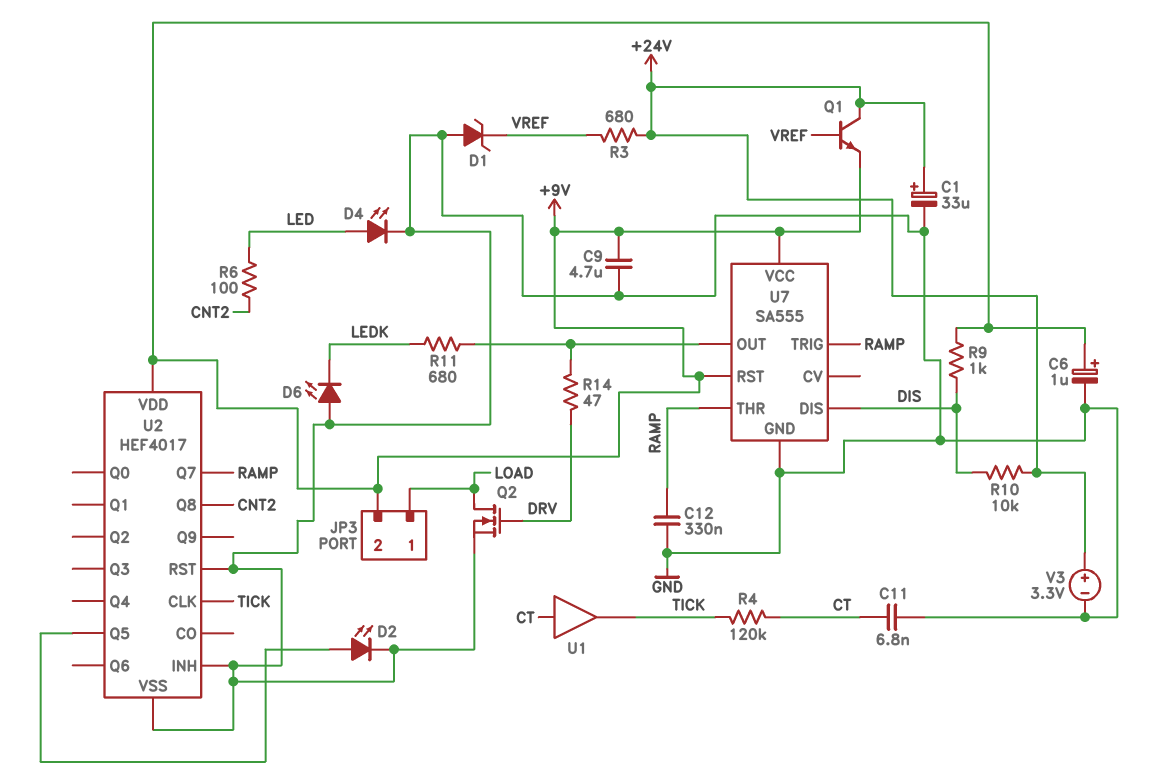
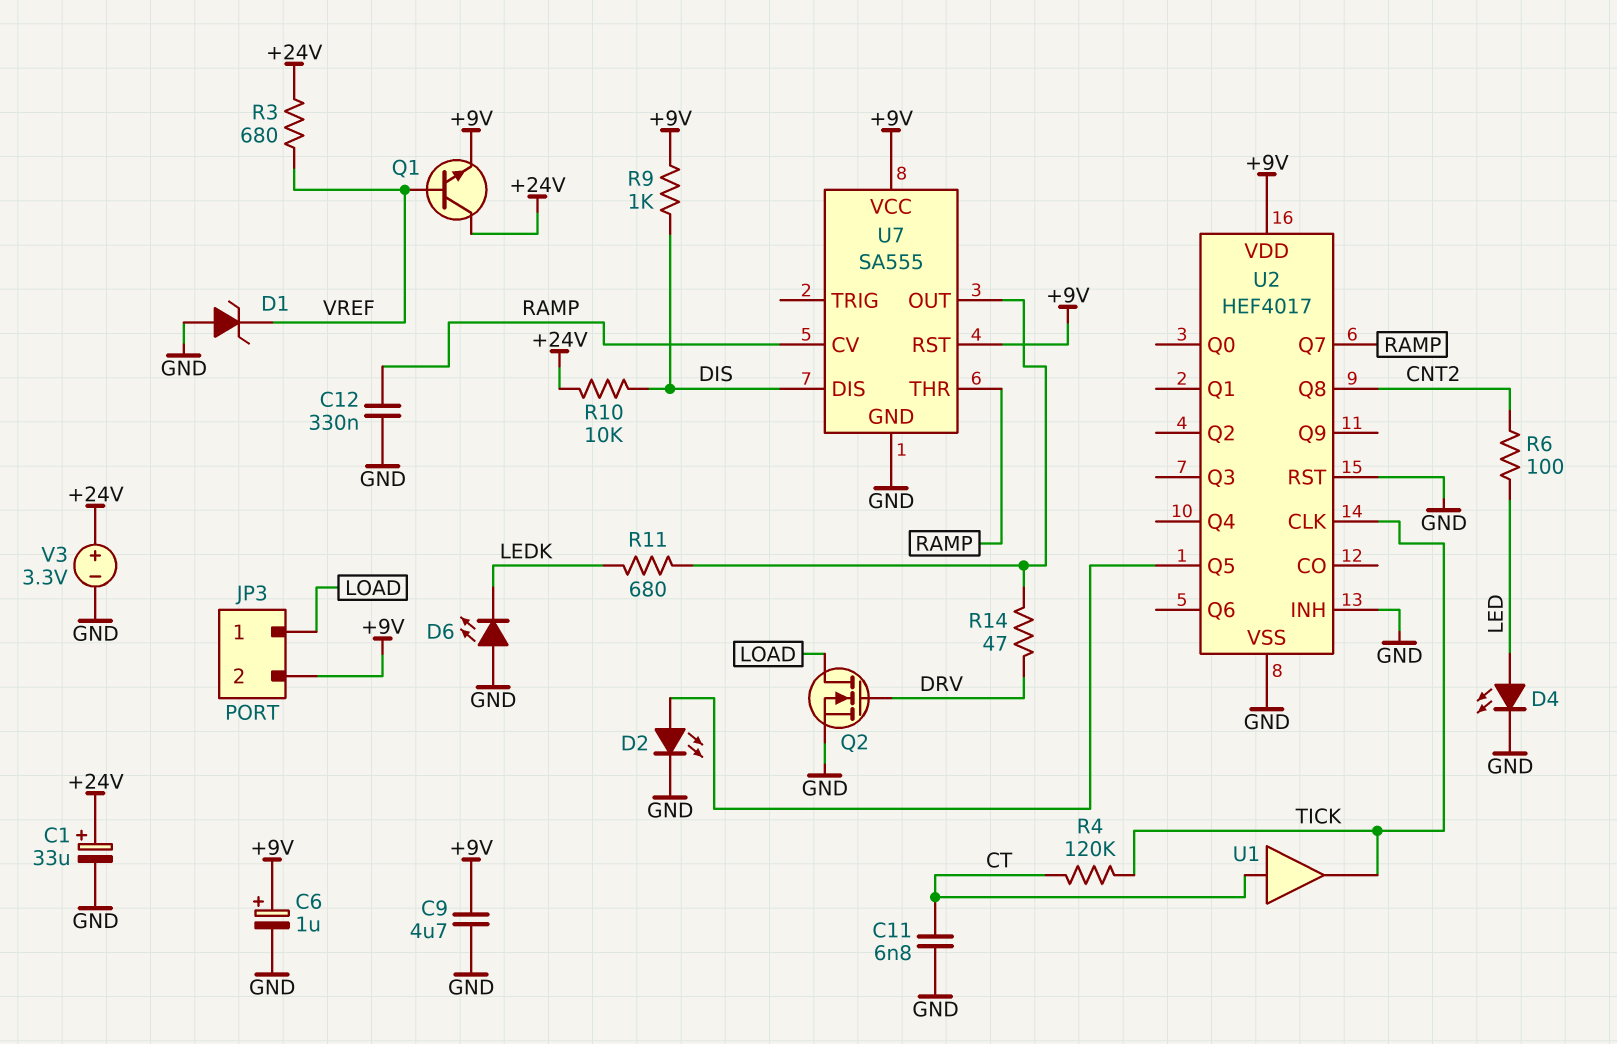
U7 pin CV: none -> RAMP
U7 pin TRIG: RAMP -> none

